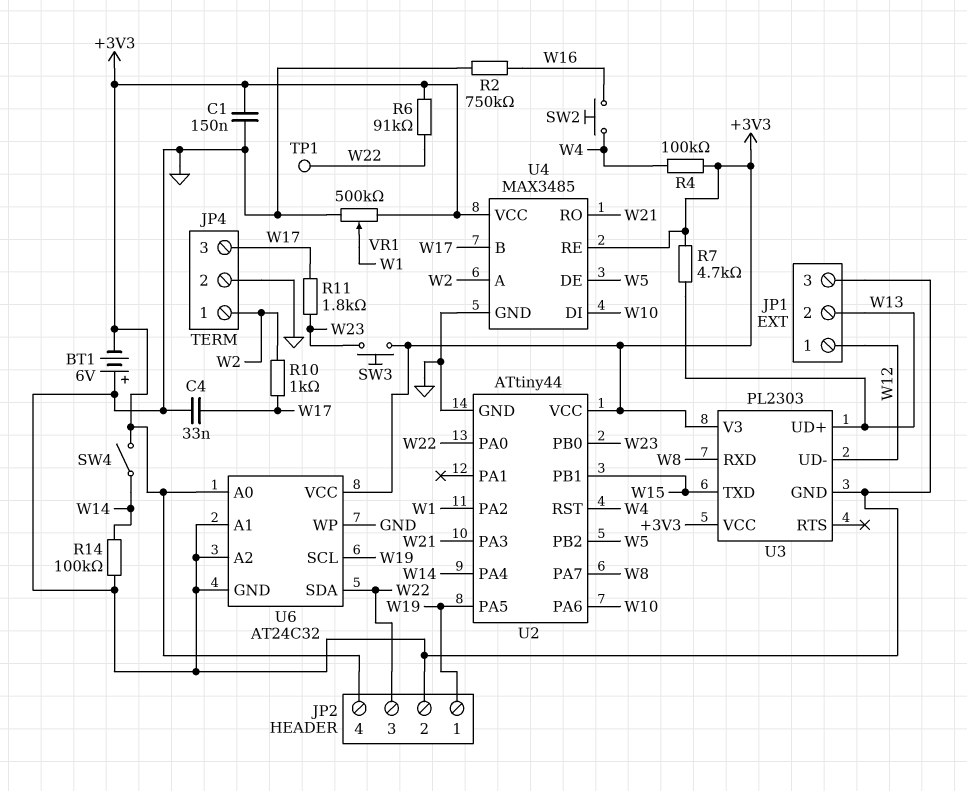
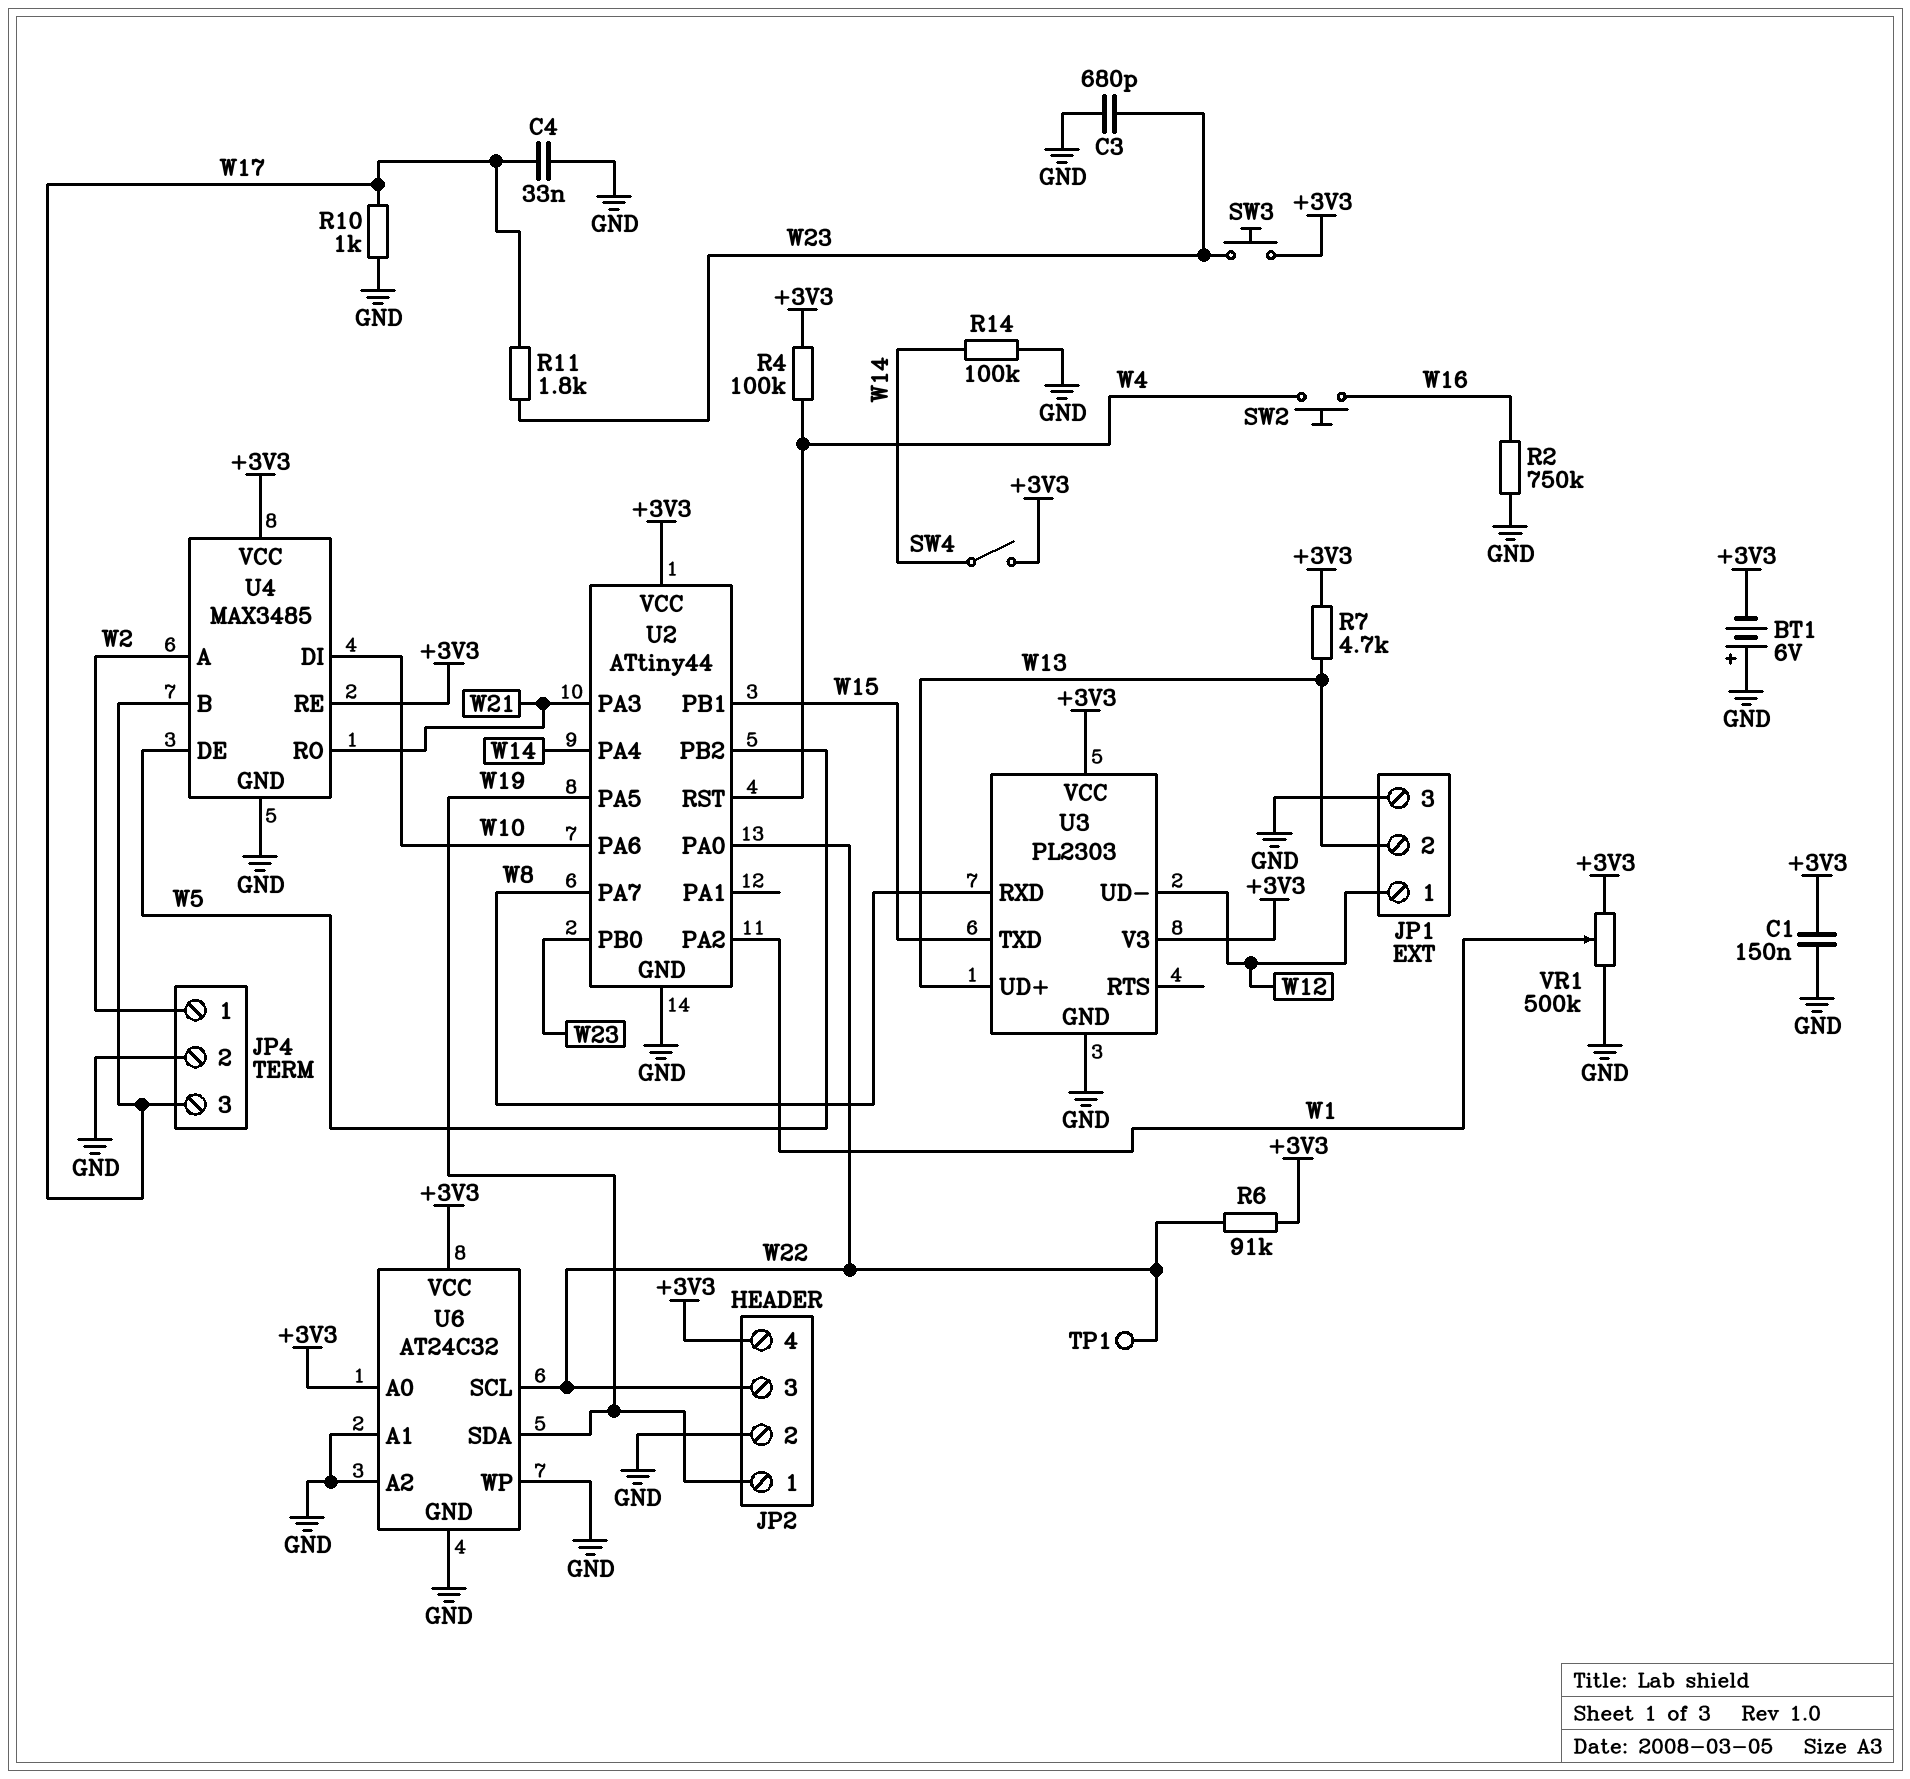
C3: none -> 680pF (GND, W23)
R10: 1k (W2, W17) -> 1k (GND, W17)
U6 pin SCL: W19 -> W22
U6 pin SDA: W22 -> W19

